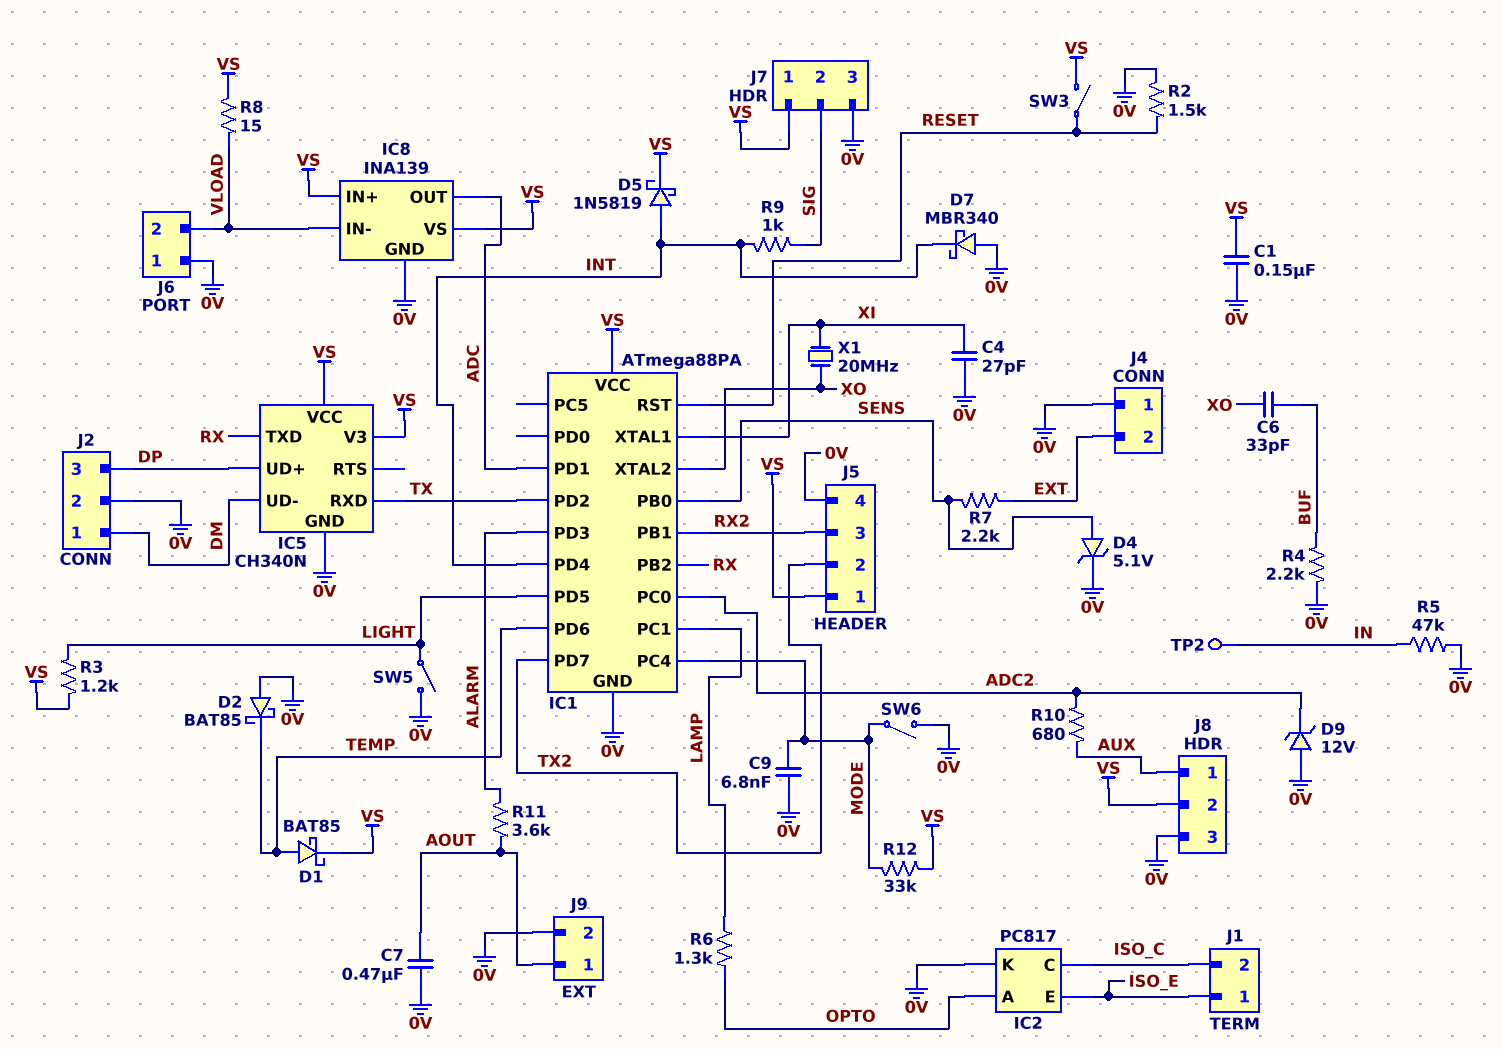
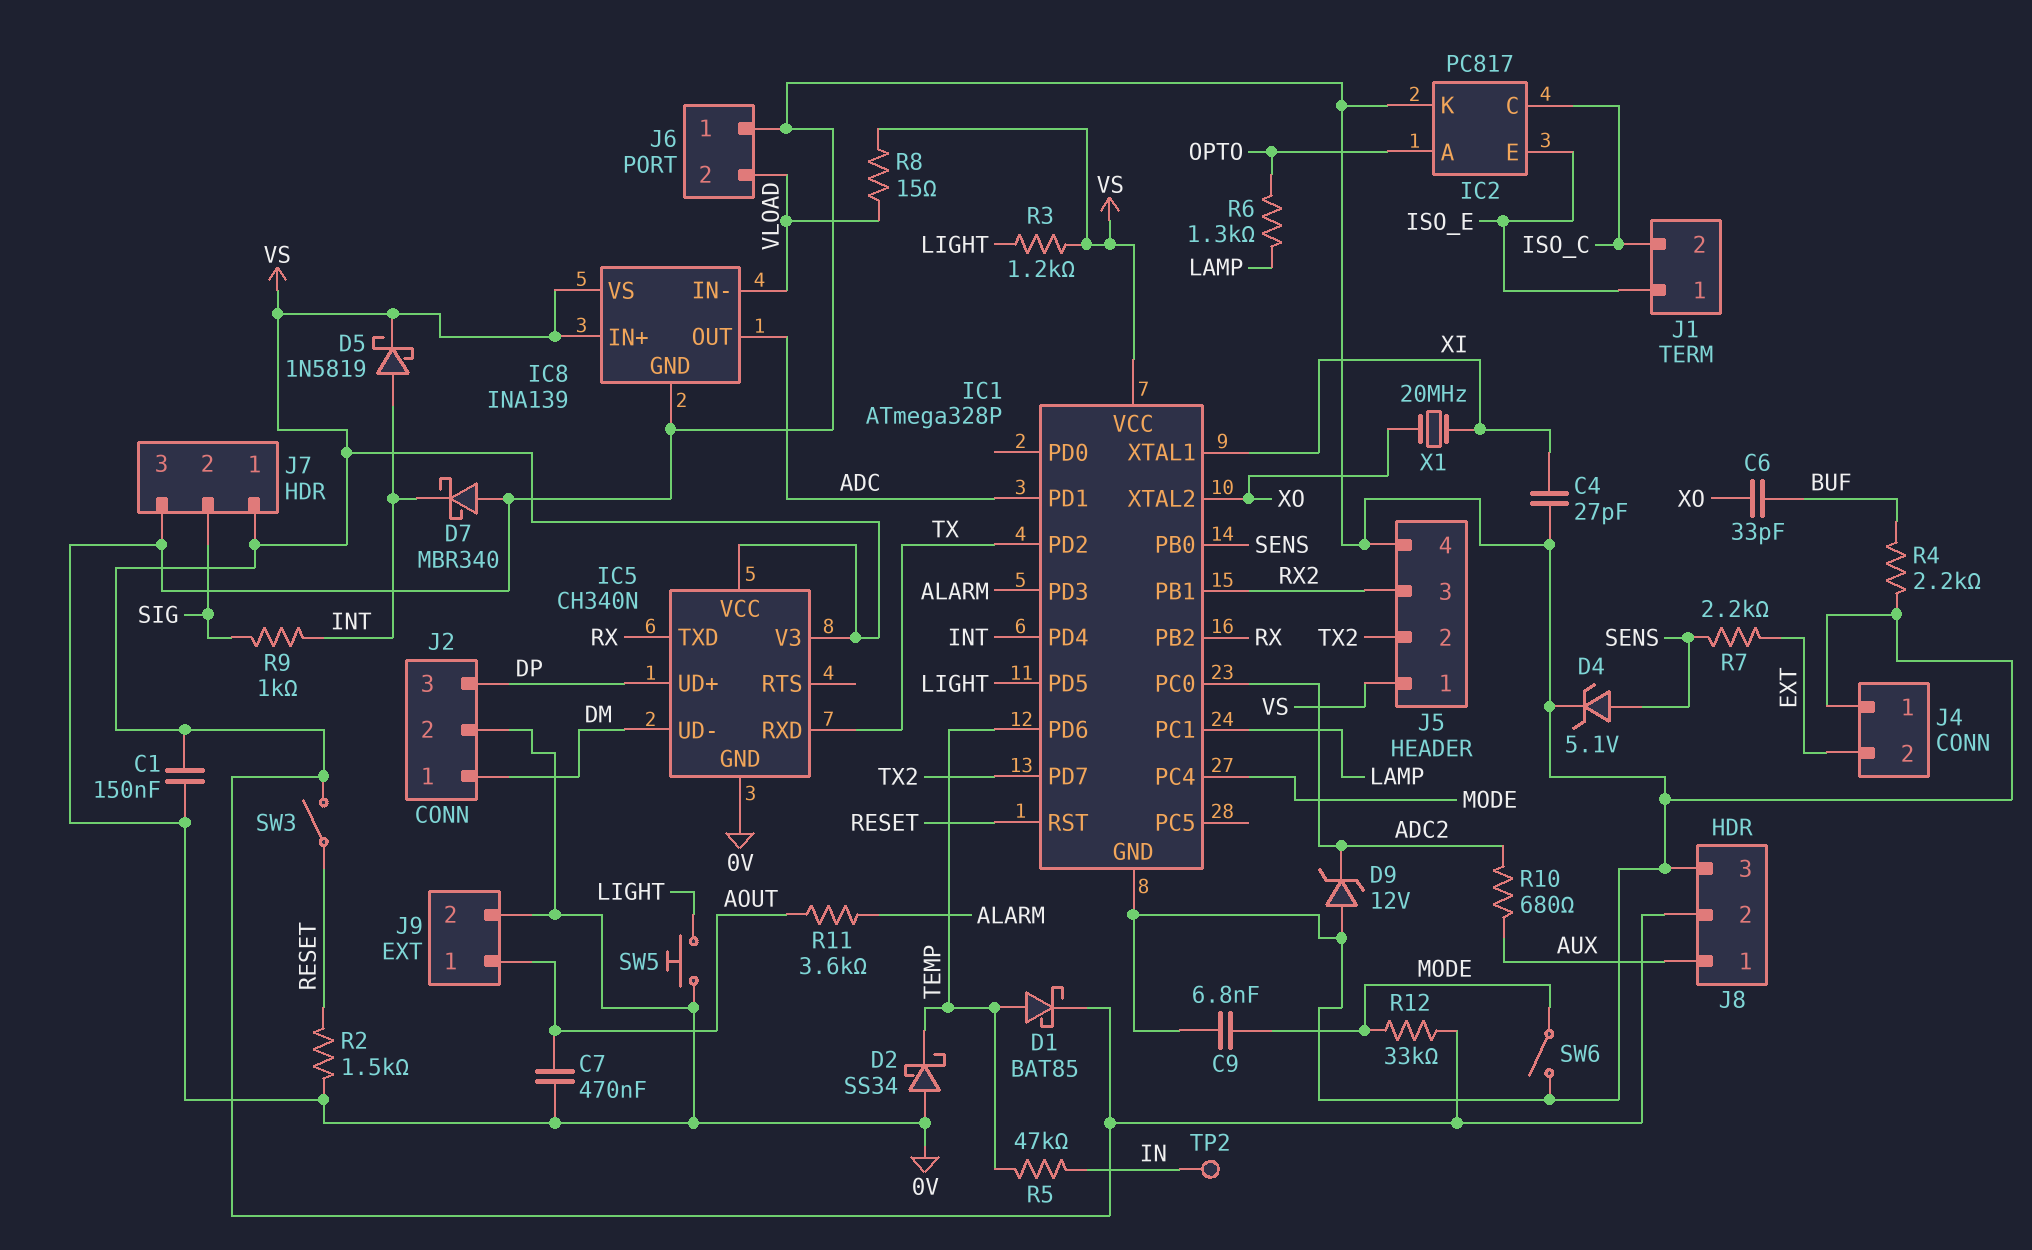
D2: schottky BAT85 (A 0V, K TEMP) -> schottky SS34 (A 0V, K TEMP)
IC1: ATmega88PA -> ATmega328P
R5: 47k (0V, IN) -> 47k (IN, TEMP)
SW5: switch (0V, LIGHT) -> button (0V, LIGHT)

